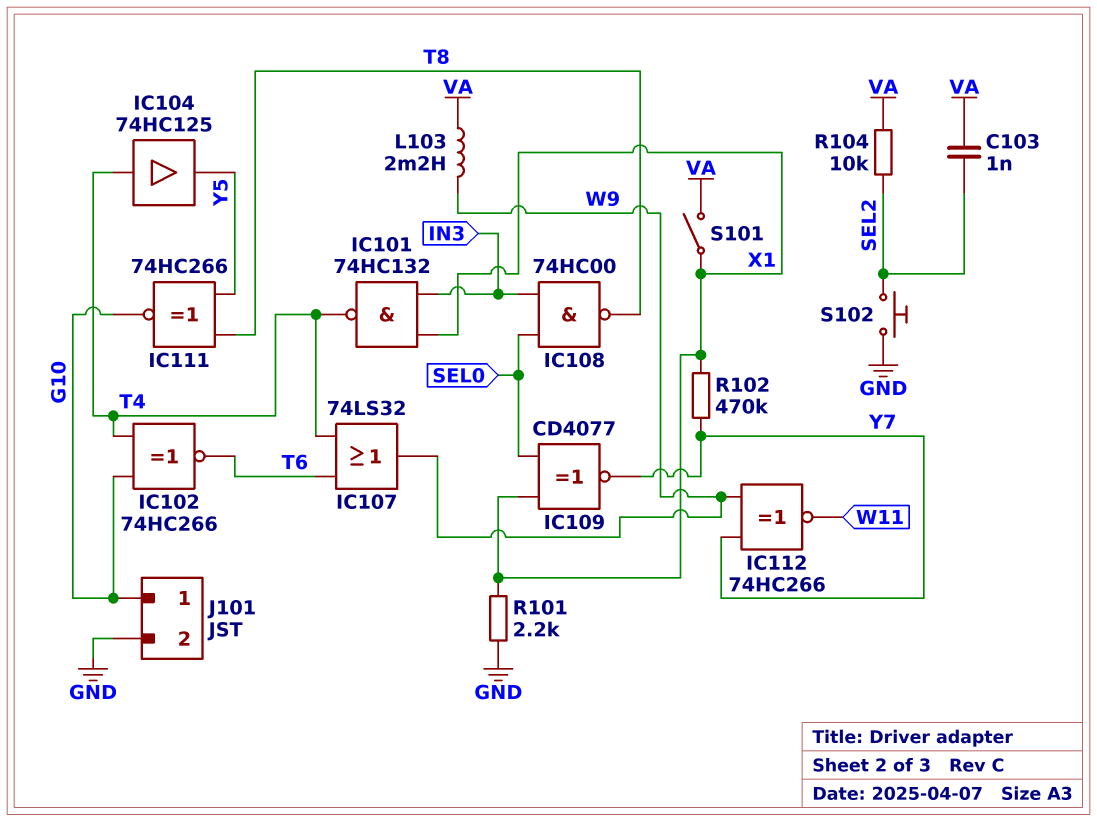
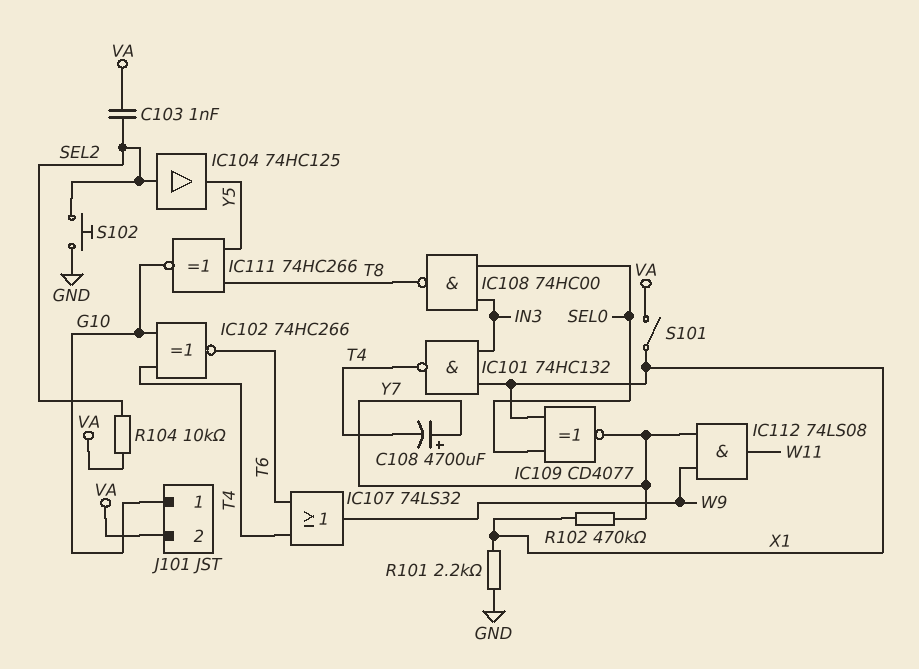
C108: none -> 4700uF (plus Y7, minus T4)
IC104: buffer 74HC125 (in T4, out Y5) -> buffer 74HC125 (in SEL2, out Y5)
IC112: XNOR 74HC266 (in W9, in Y7, out W11) -> AND 74LS08 (in W9, in Y7, out W11)
J101 pin 2: GND -> VA
L103: 2.2mH (VA, W9) -> none

